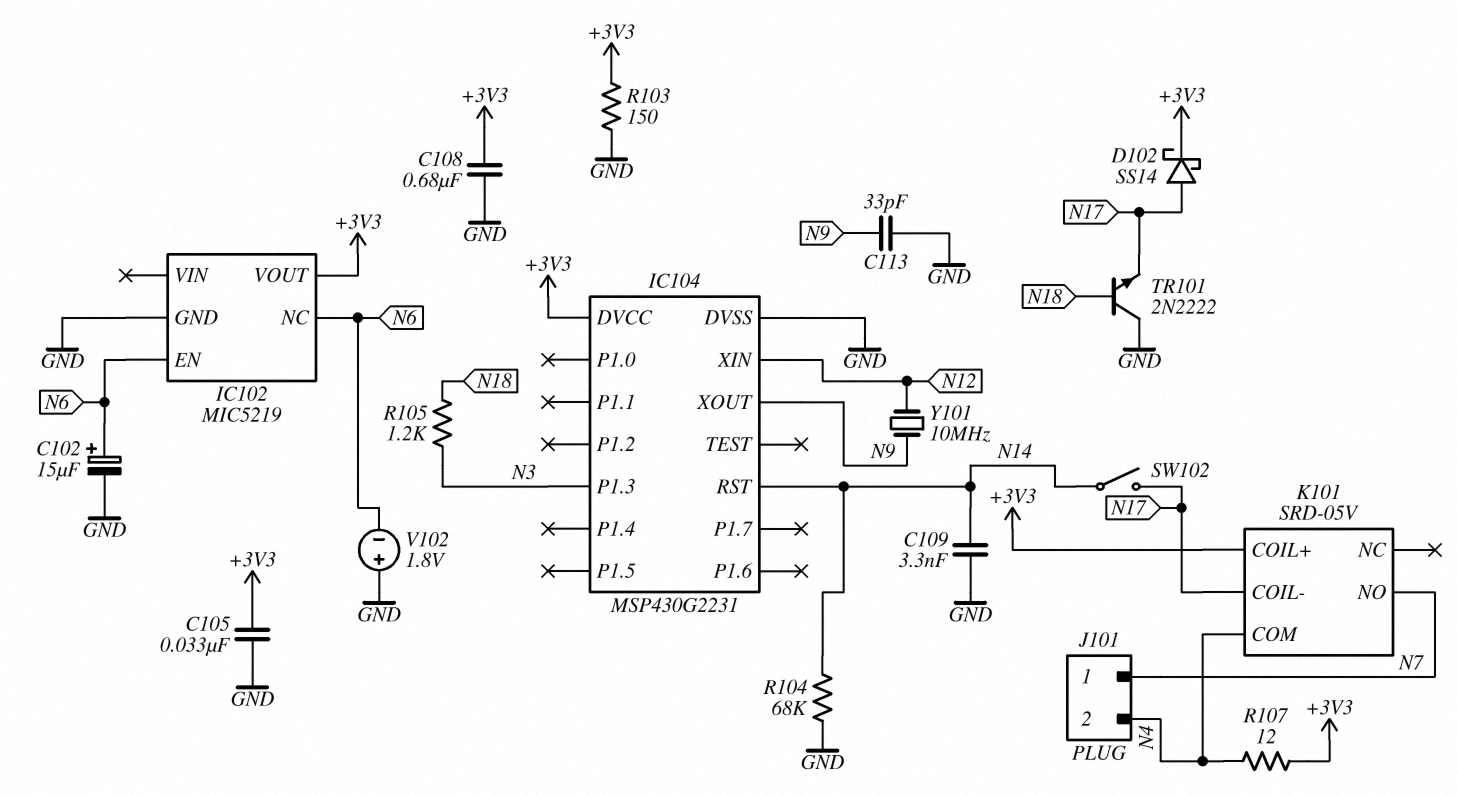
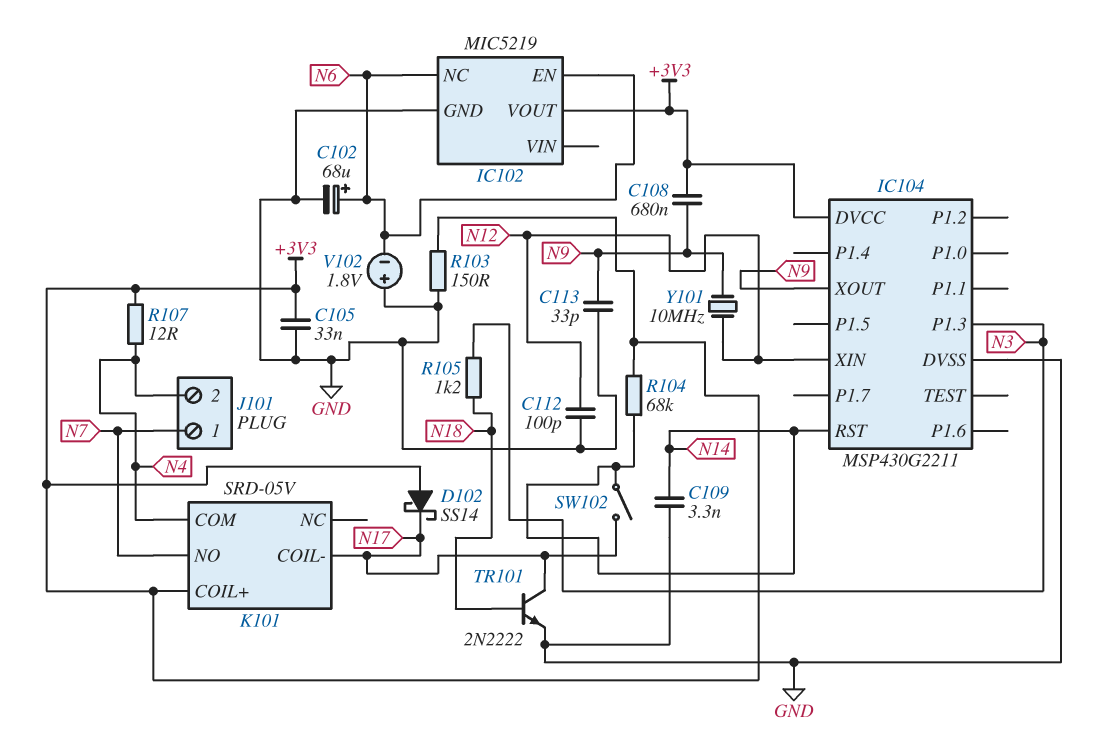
C102: 15uF (plus N6, minus GND) -> 68uF (plus N6, minus GND)
C108: 680nF (+3V3, GND) -> 680nF (+3V3, N9)
C112: none -> 100pF (GND, N12)
D102: schottky SS14 (A N17, K +3V3) -> schottky SS14 (A +3V3, K N17)
IC104: MSP430G2231 -> MSP430G2211
R104: 68k (GND, N14) -> 68k (+3V3, N14)
TR101: NPN 2N2222 (B N18, C GND, E N17) -> NPN 2N2222 (B N18, C N17, E GND)

